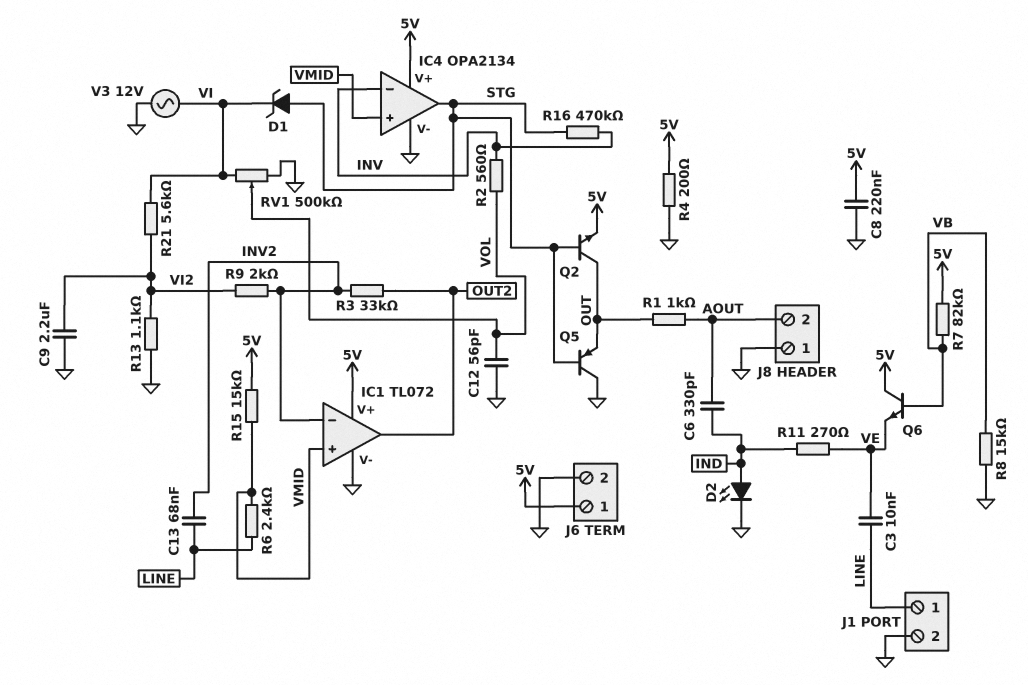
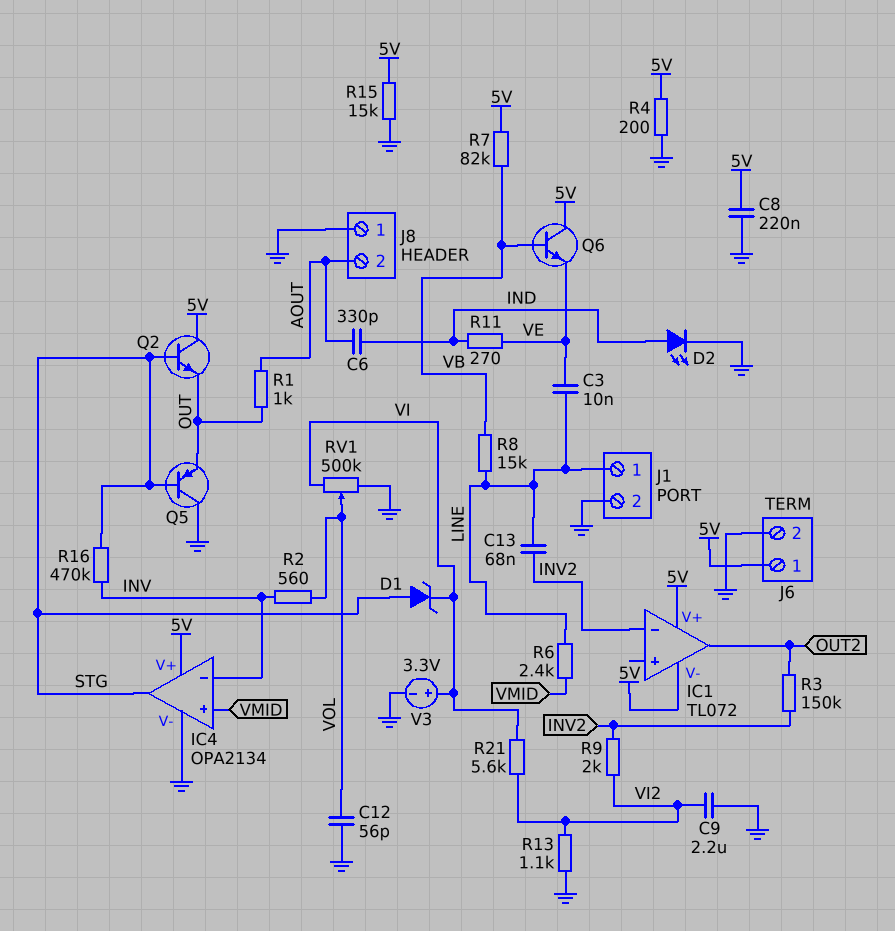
IC1 pin V-: GND -> 5V
IC1 pin in+: VMID -> none
Q2: NPN (B STG, C OUT, E 5V) -> NPN (B STG, C 5V, E OUT)
R3: 33k (INV2, OUT2) -> 150k (INV2, OUT2)
R8: 15k (GND, VB) -> 15k (LINE, VB)
R15: 15k (5V, VMID) -> 15k (5V, GND)
V3: AC 12V (GND, VI) -> 3.3V (plus VI, minus GND)

